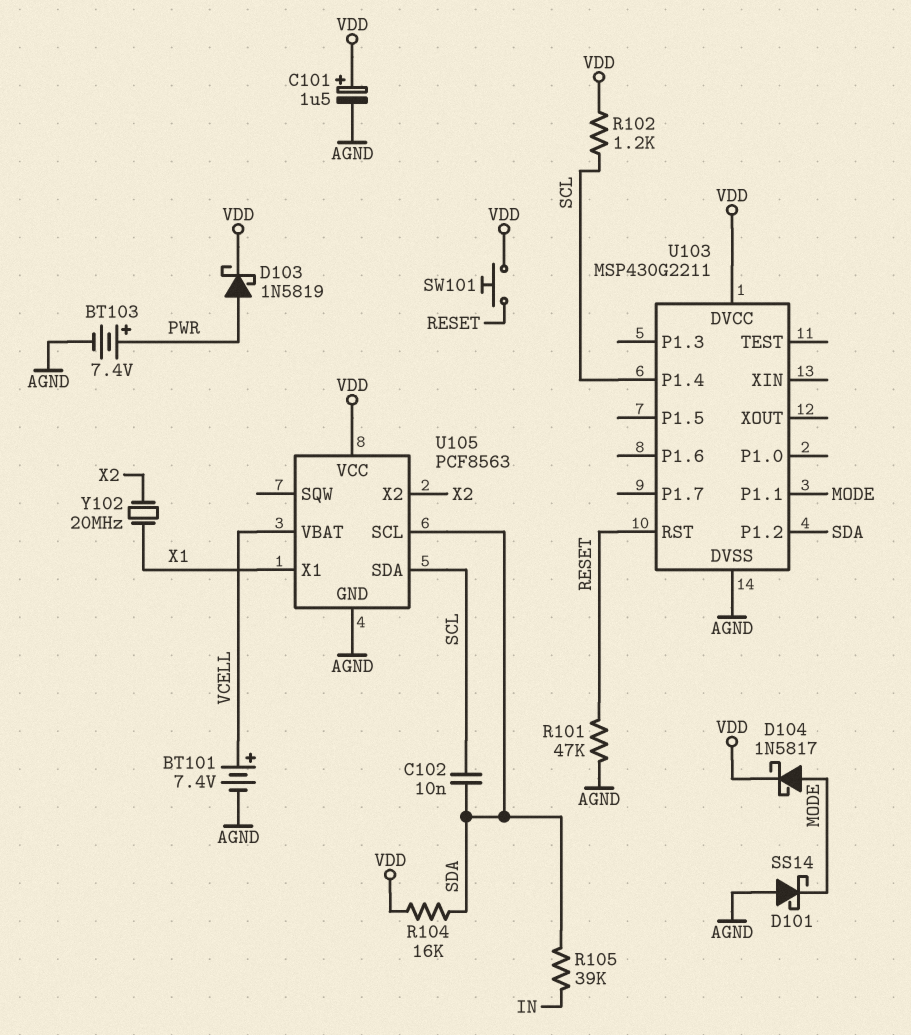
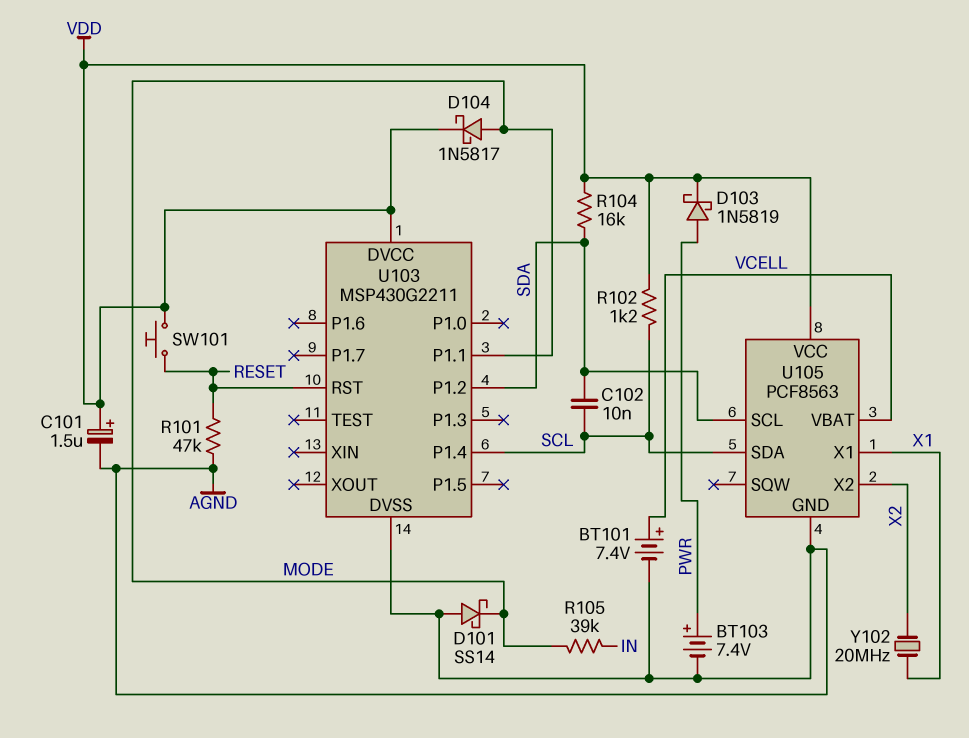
R105: 39k (IN, SDA) -> 39k (IN, MODE)

